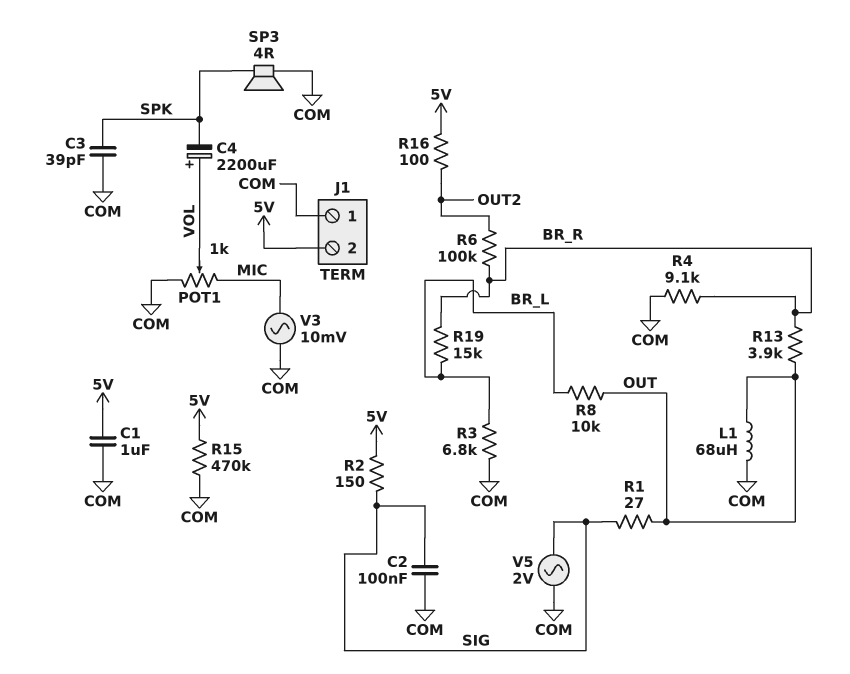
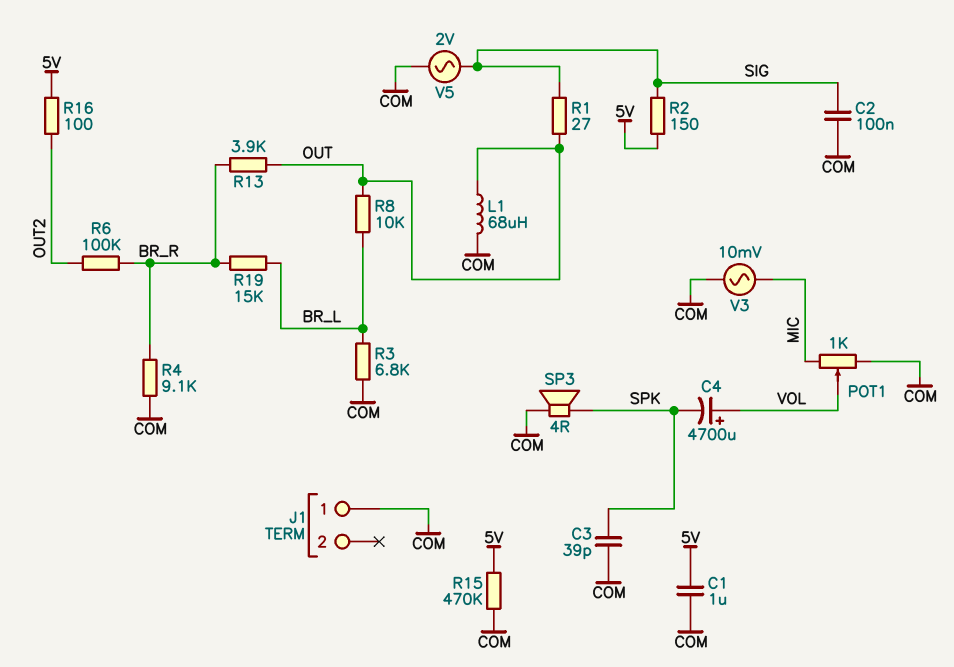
C4: 2200uF (plus VOL, minus SPK) -> 4700uF (plus VOL, minus SPK)
J1 pin 2: 5V -> none

